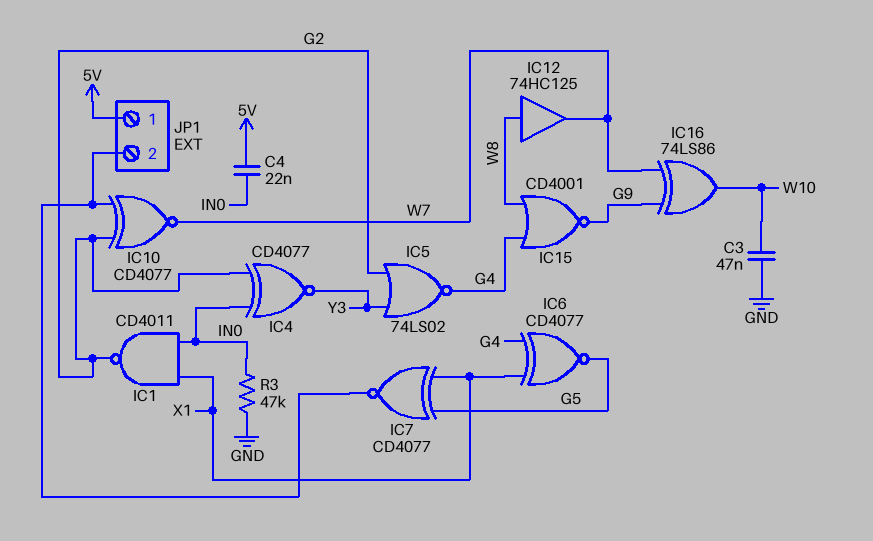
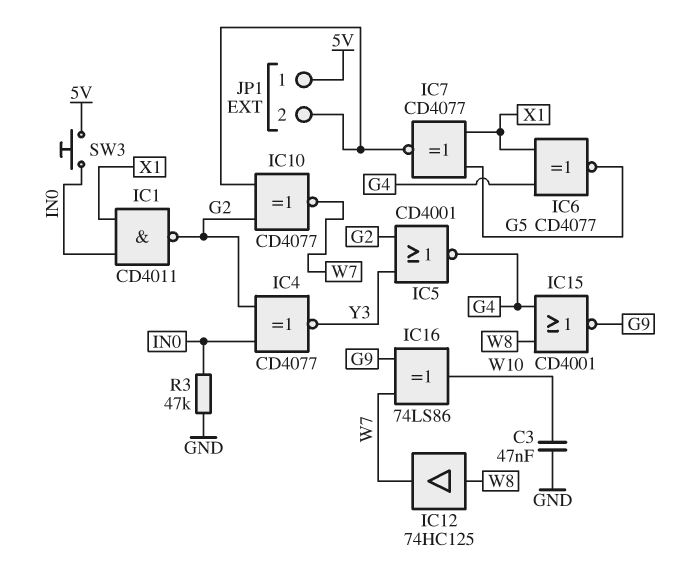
C4: 22nF (5V, IN0) -> none
IC5: NOR 74LS02 (in G2, in Y3, out G4) -> NOR CD4001 (in G2, in Y3, out G4)
SW3: none -> button (5V, IN0)

